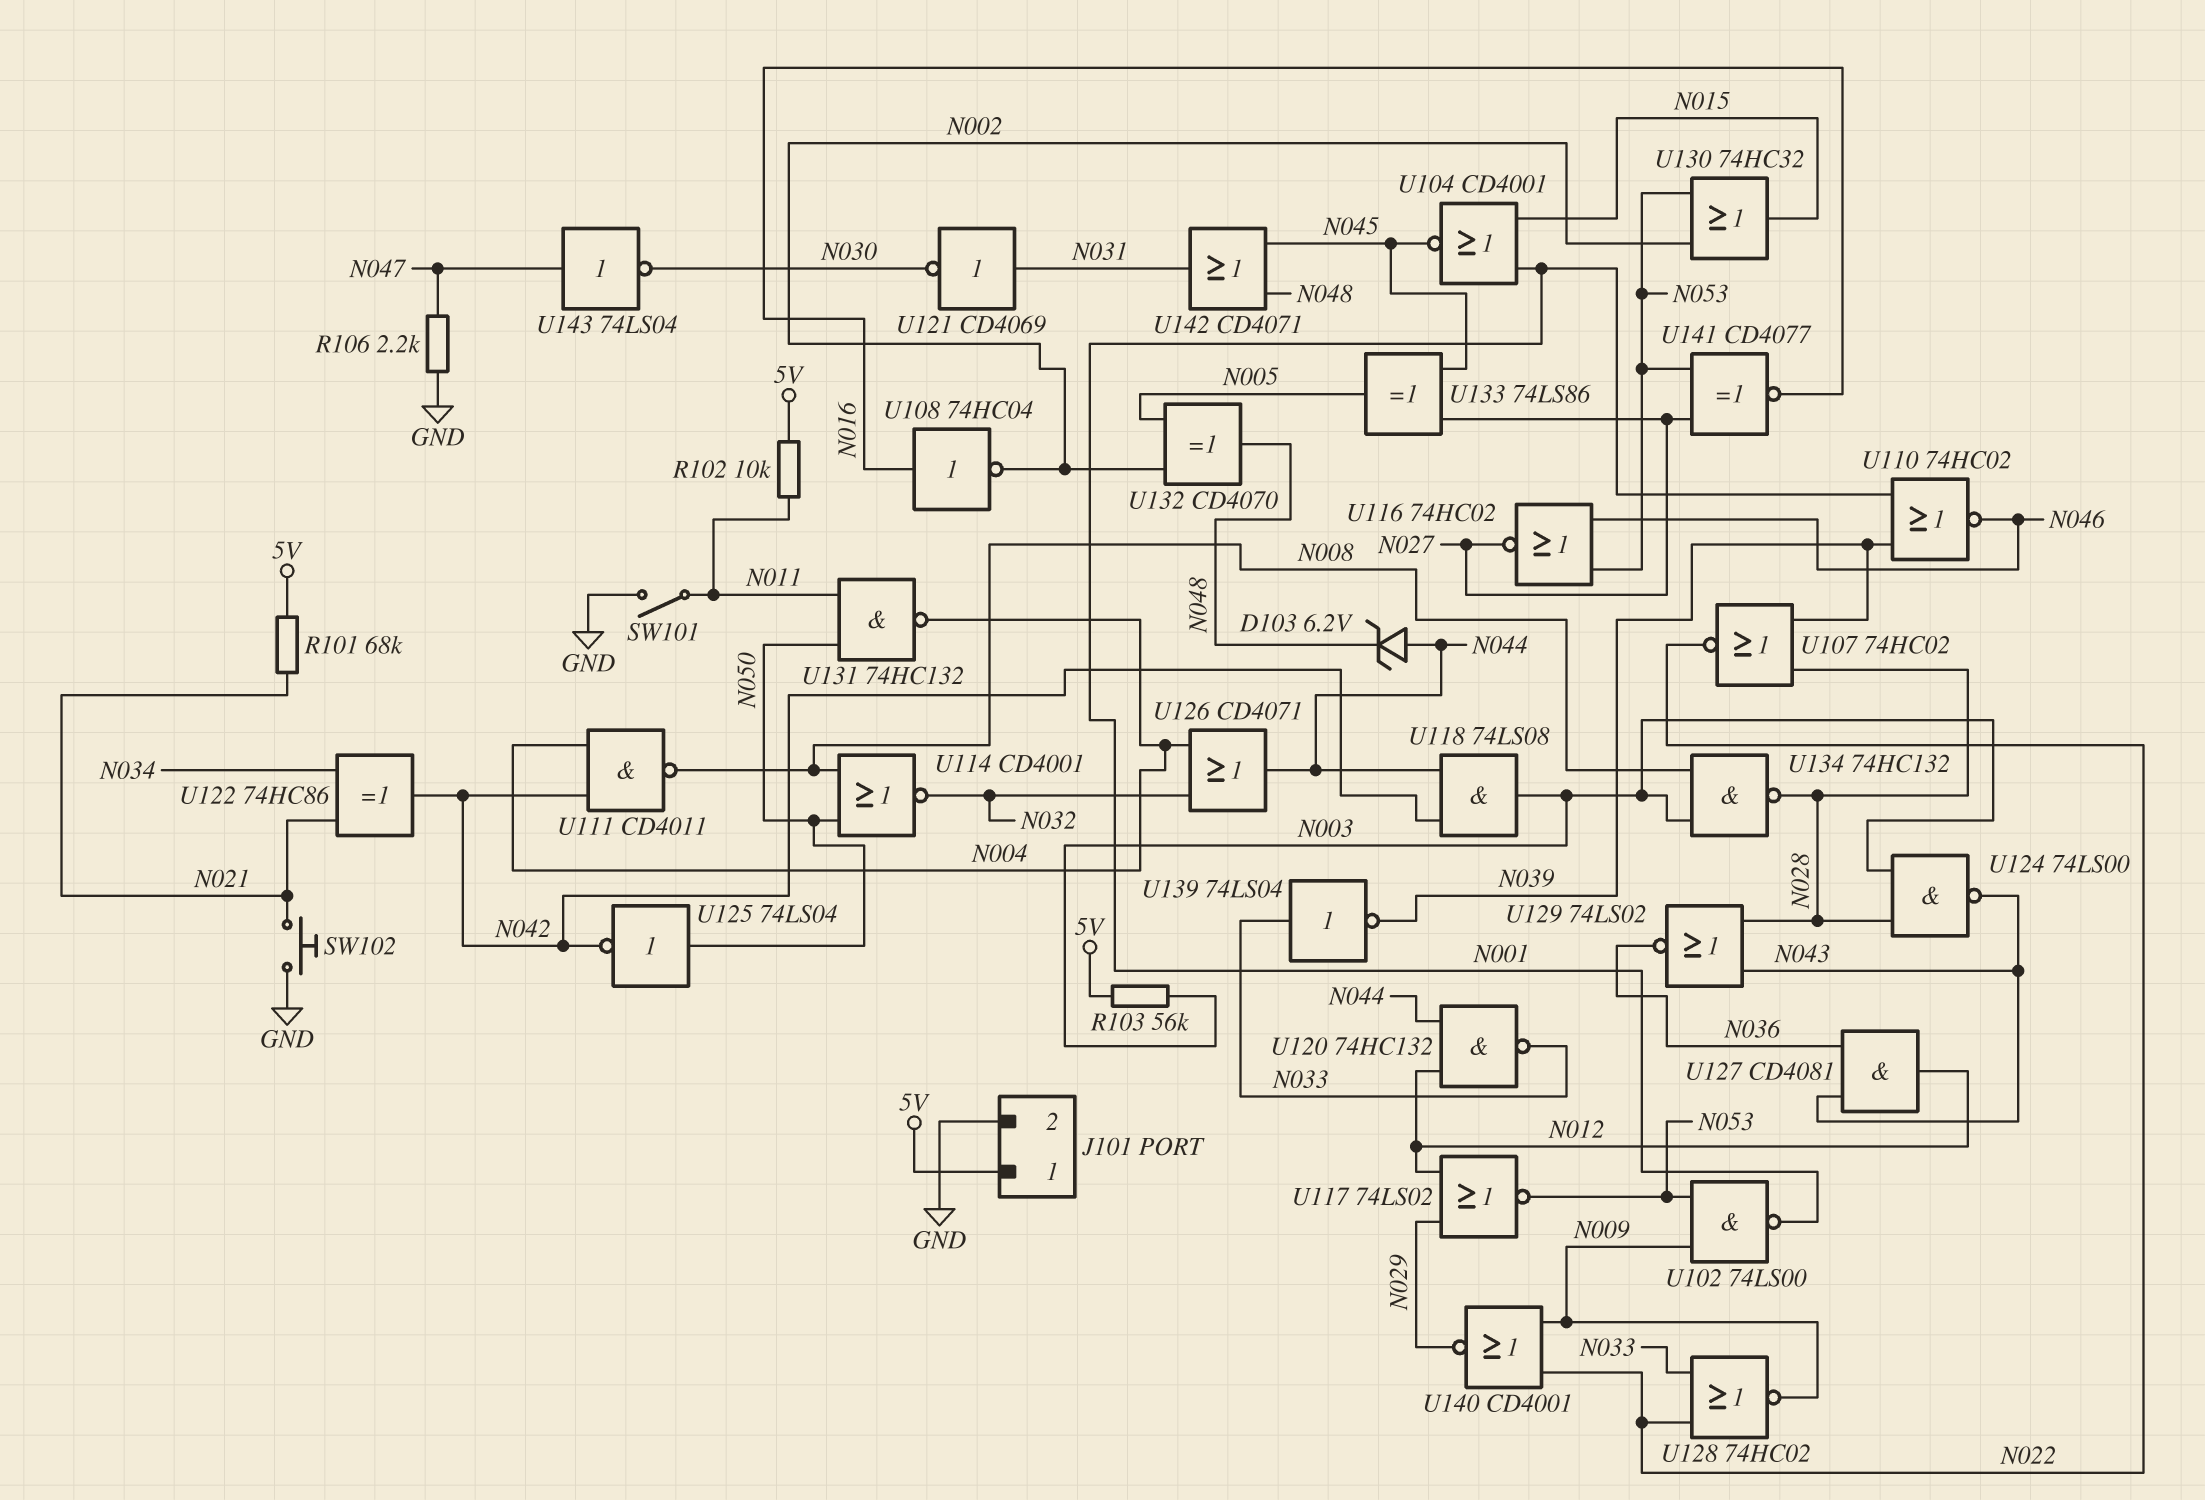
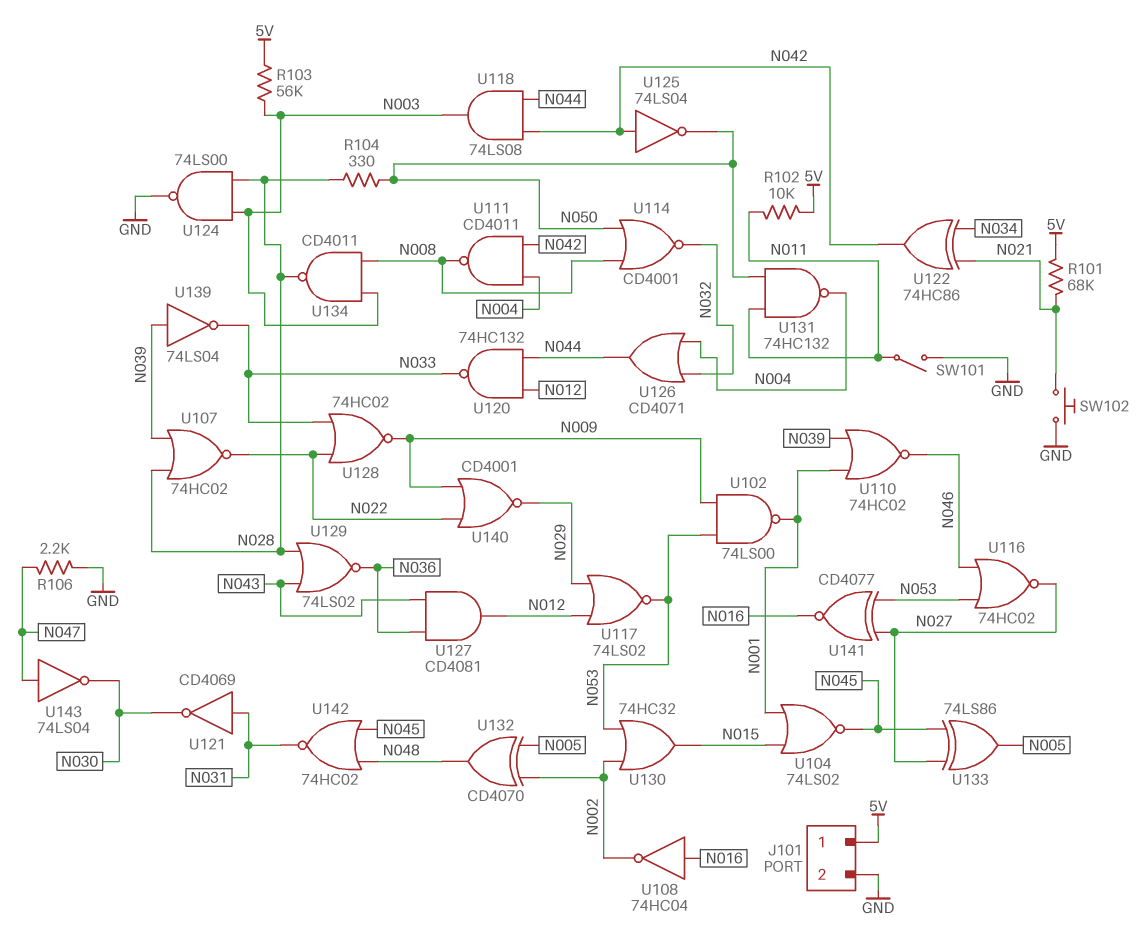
D103: zener 6.2V (A N044, K N048) -> none
R104: none -> 330 (N028, N050)
U104: NOR CD4001 (in N001, in N015, out N045) -> NOR 74LS02 (in N001, in N015, out N045)
U124: NAND 74LS00 (in N003, in N028, out N043) -> NAND 74LS00 (in N003, in N028, out GND)
U125: NOT 74LS04 (in N050, out N042) -> NOT 74LS04 (in N042, out N050)
U134: NAND 74HC132 (in N003, in N008, out N028) -> NAND CD4011 (in N003, in N008, out N028)
U139: NOT 74LS04 (in N033, out N039) -> NOT 74LS04 (in N039, out N033)
U142: OR CD4071 (in N045, in N048, out N031) -> NOR 74HC02 (in N045, in N048, out N031)

